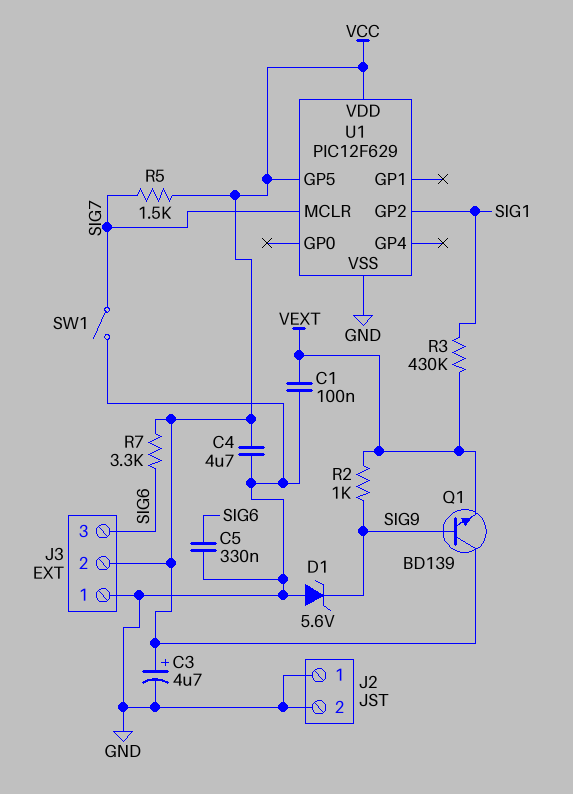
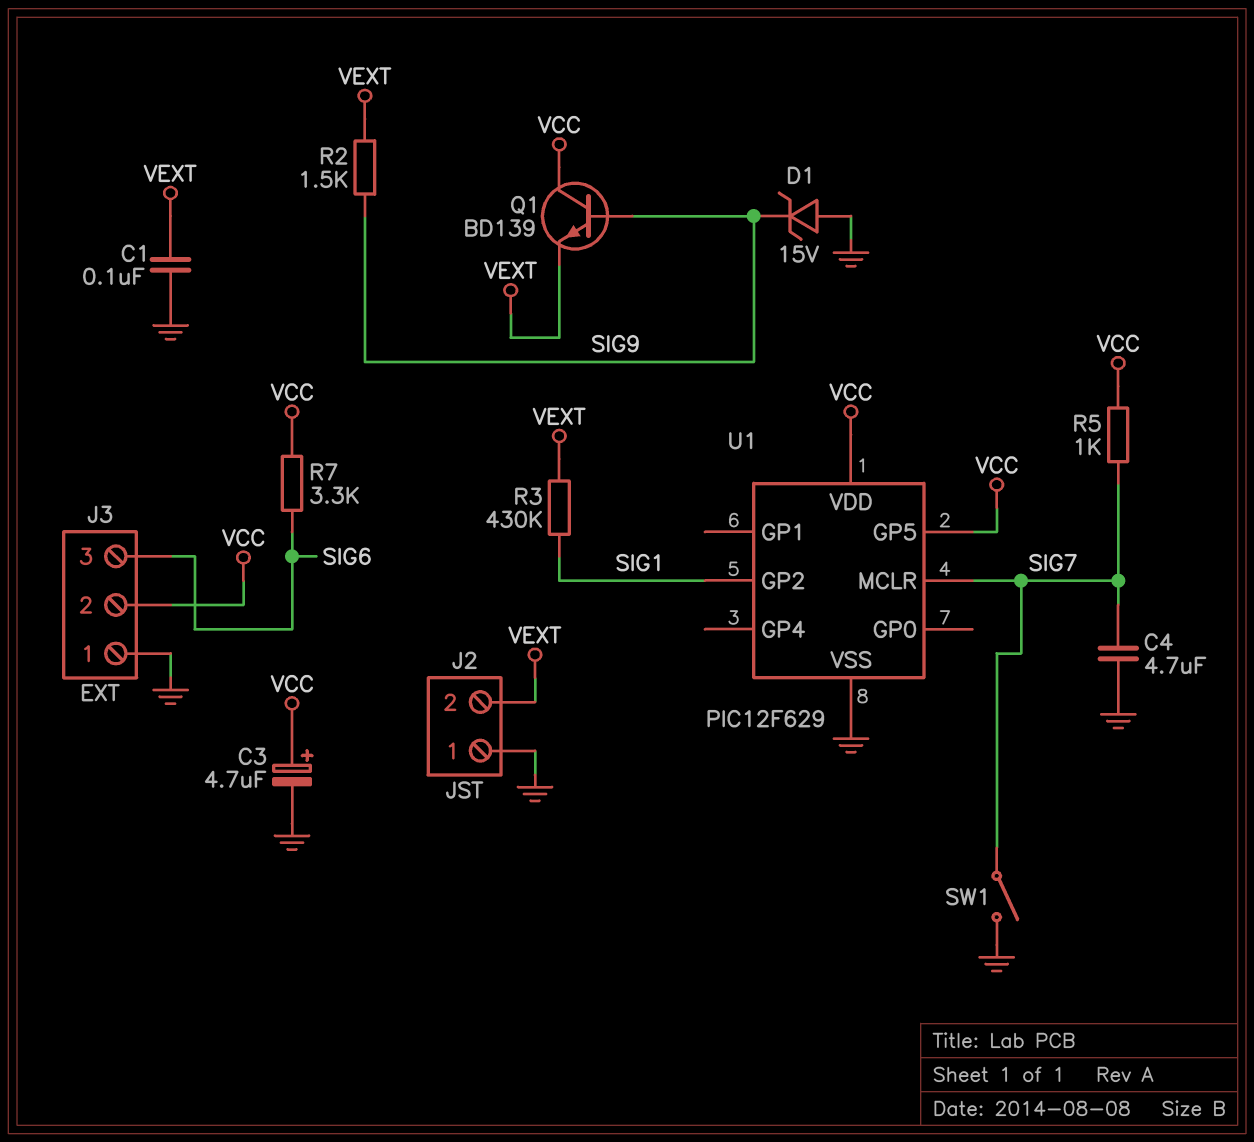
C4: 4.7uF (GND, VCC) -> 4.7uF (GND, SIG7)
C5: 330nF (GND, SIG6) -> none
D1: zener 5.6V (A GND, K SIG9) -> zener 15V (A GND, K SIG9)
J2 pin 2: GND -> VEXT
R2: 1k (SIG9, VEXT) -> 1.5k (SIG9, VEXT)
R5: 1.5k (SIG7, VCC) -> 1k (SIG7, VCC)

